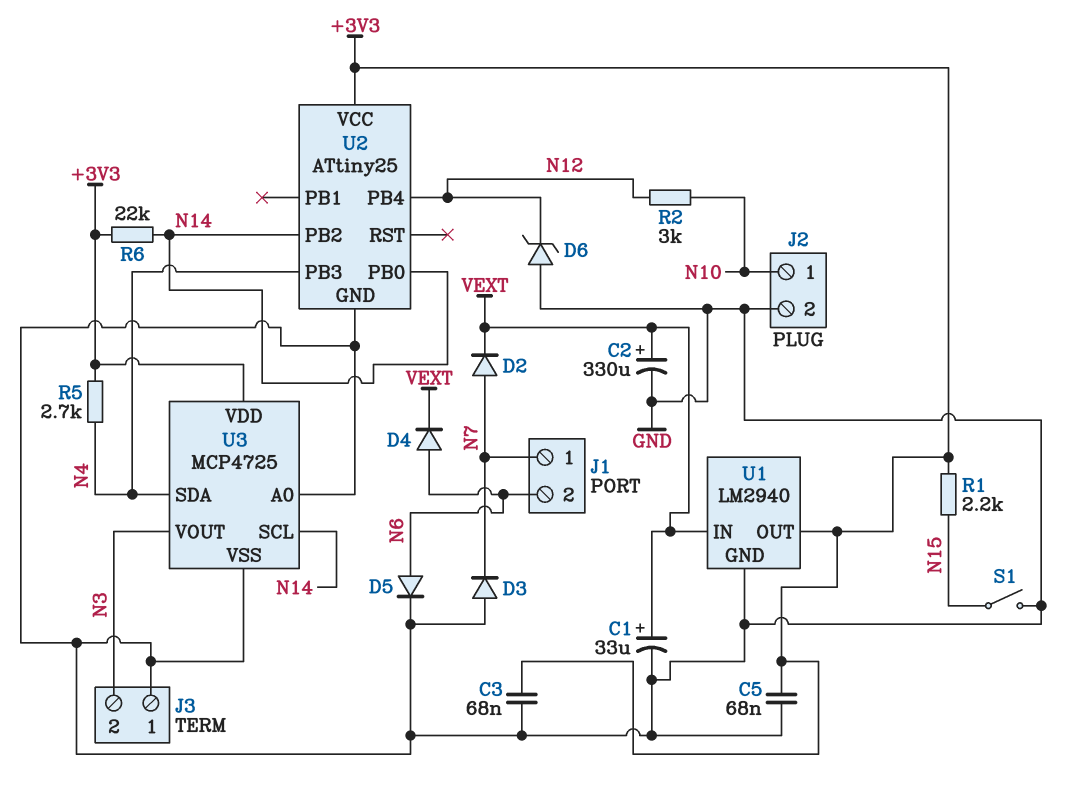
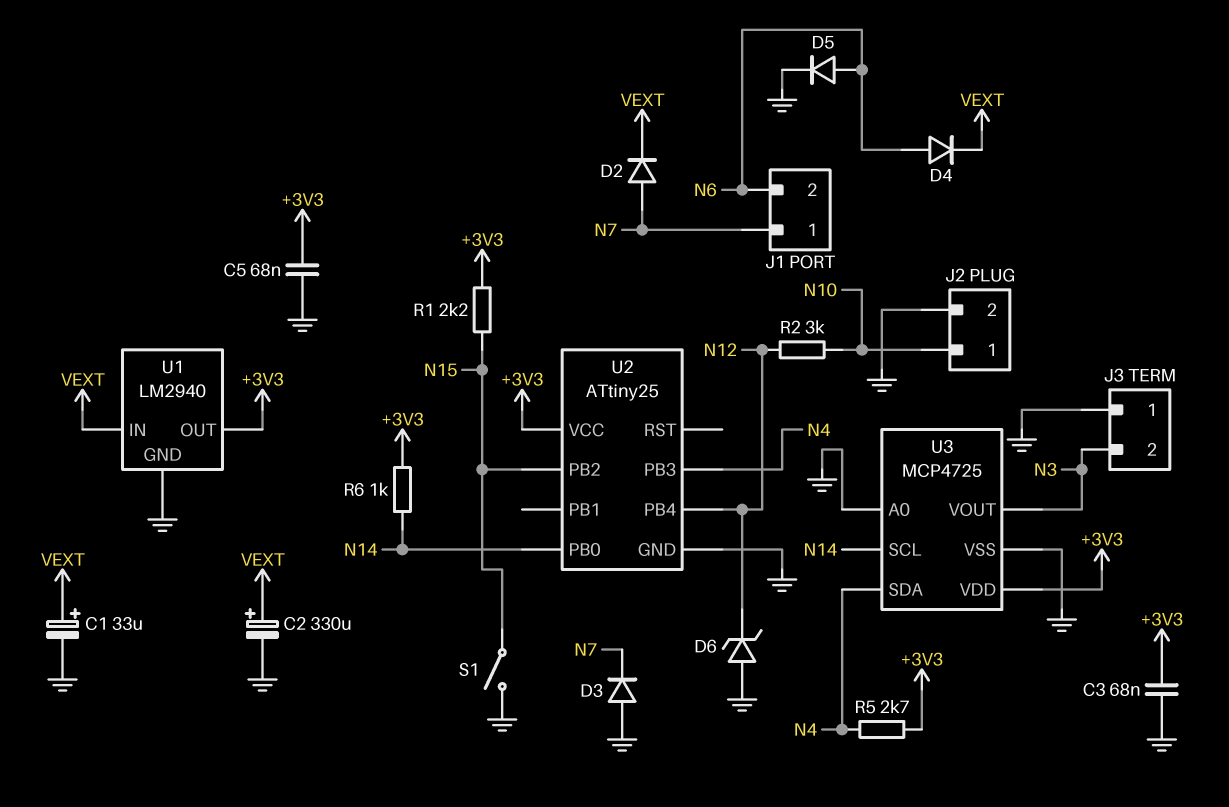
R6: 22k (+3V3, N14) -> 1k (+3V3, N14)
U2 pin PB2: N14 -> N15

